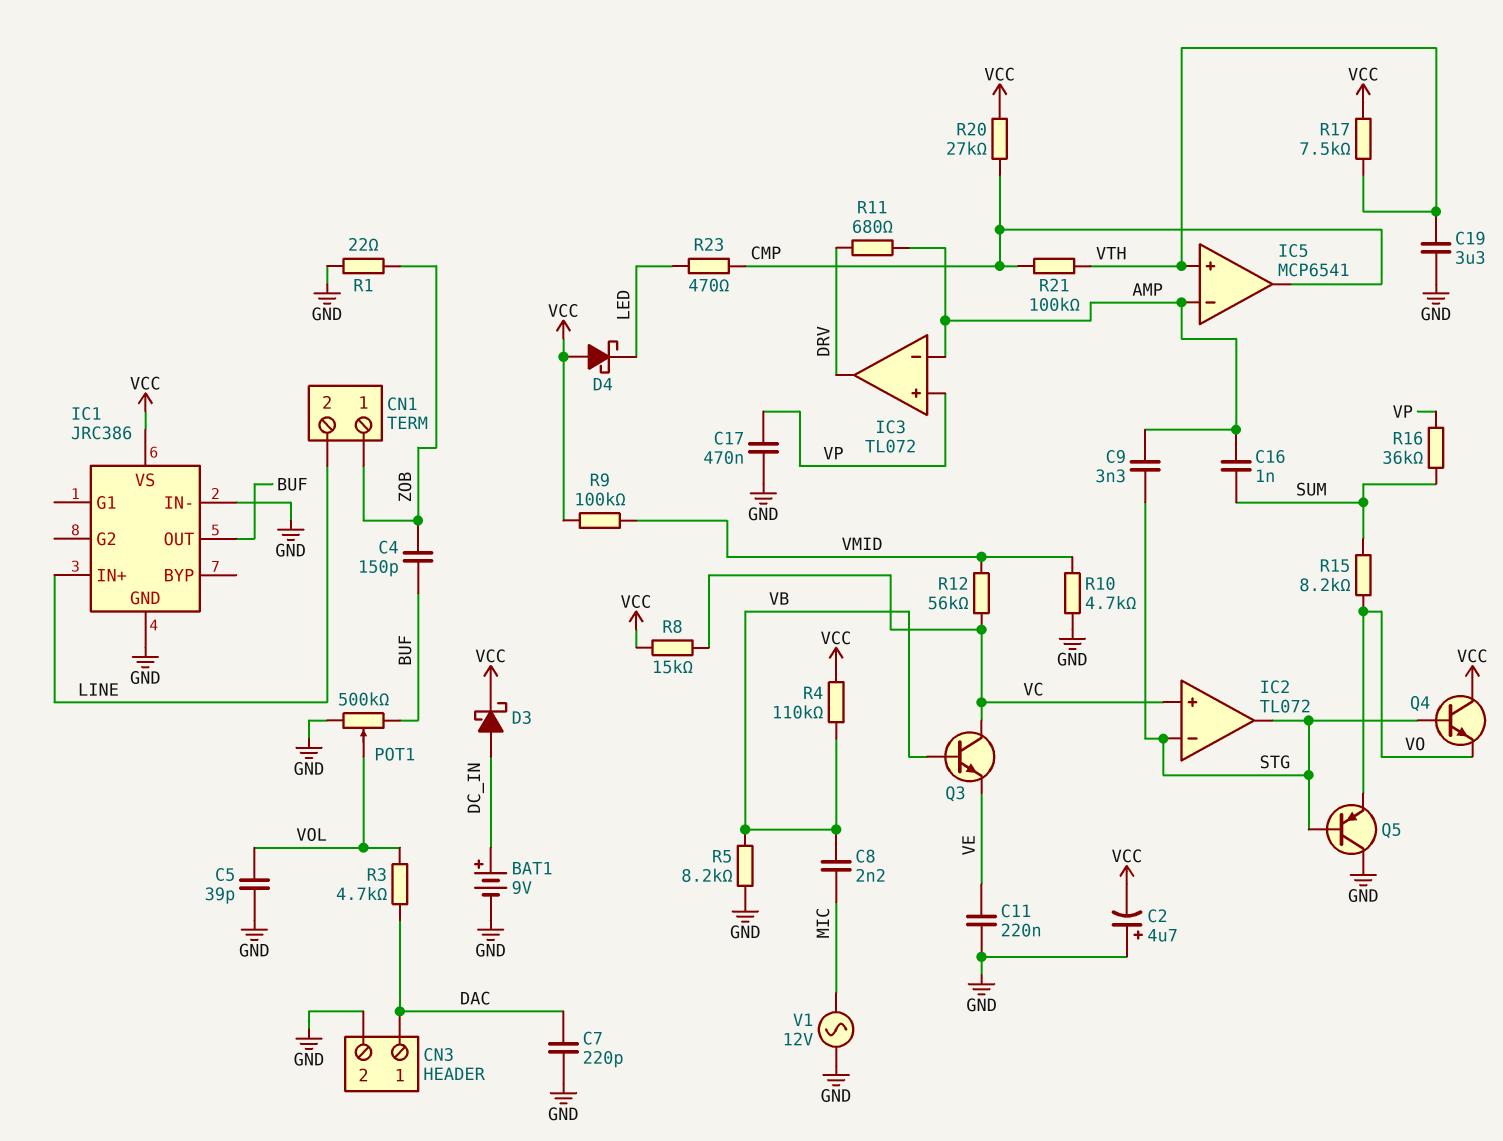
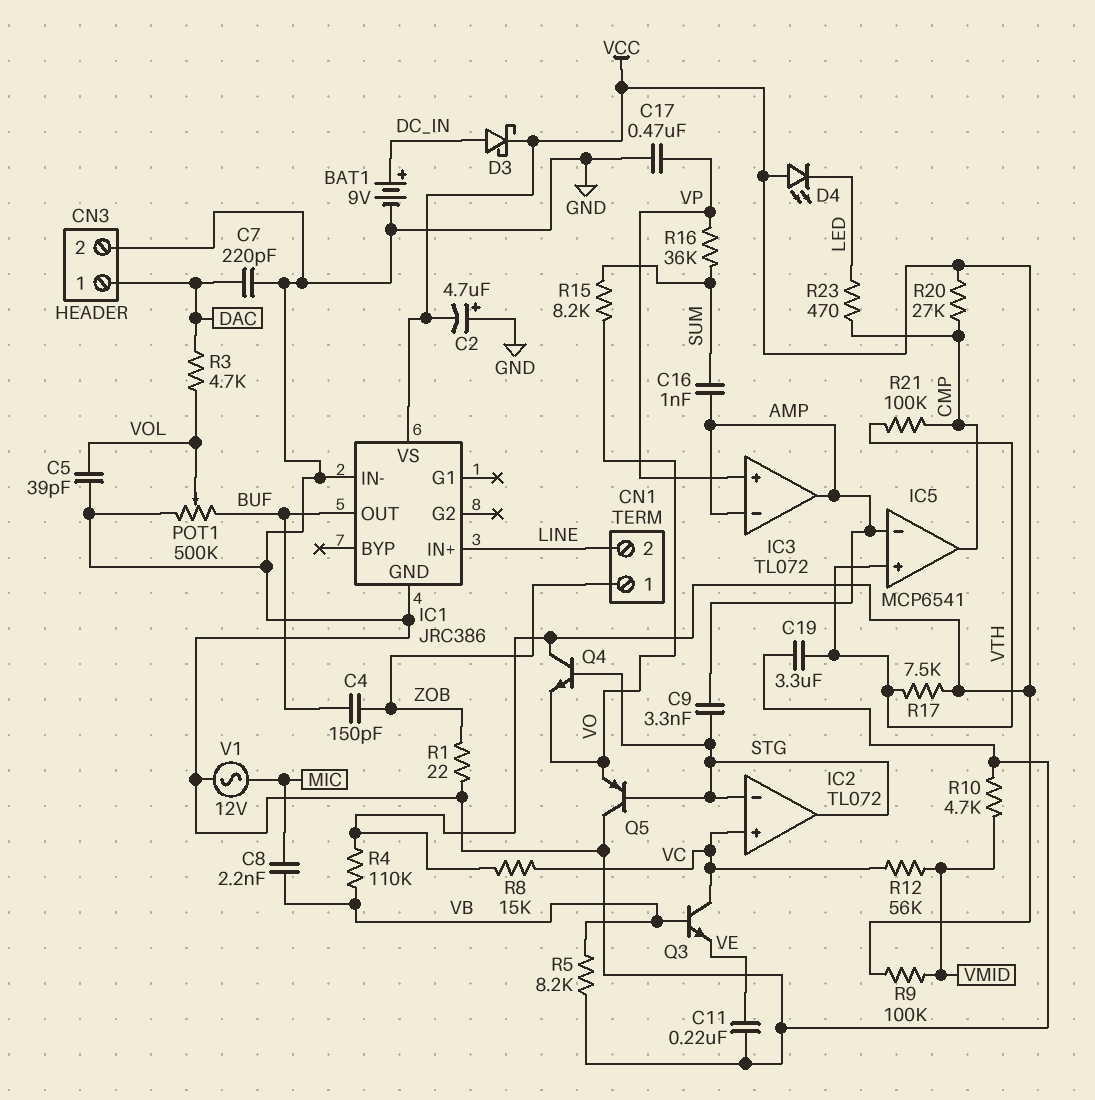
D4: schottky (A VCC, K LED) -> LED (A VCC, K LED)
IC3 pin out: DRV -> AMP
R11: 680 (AMP, DRV) -> none

